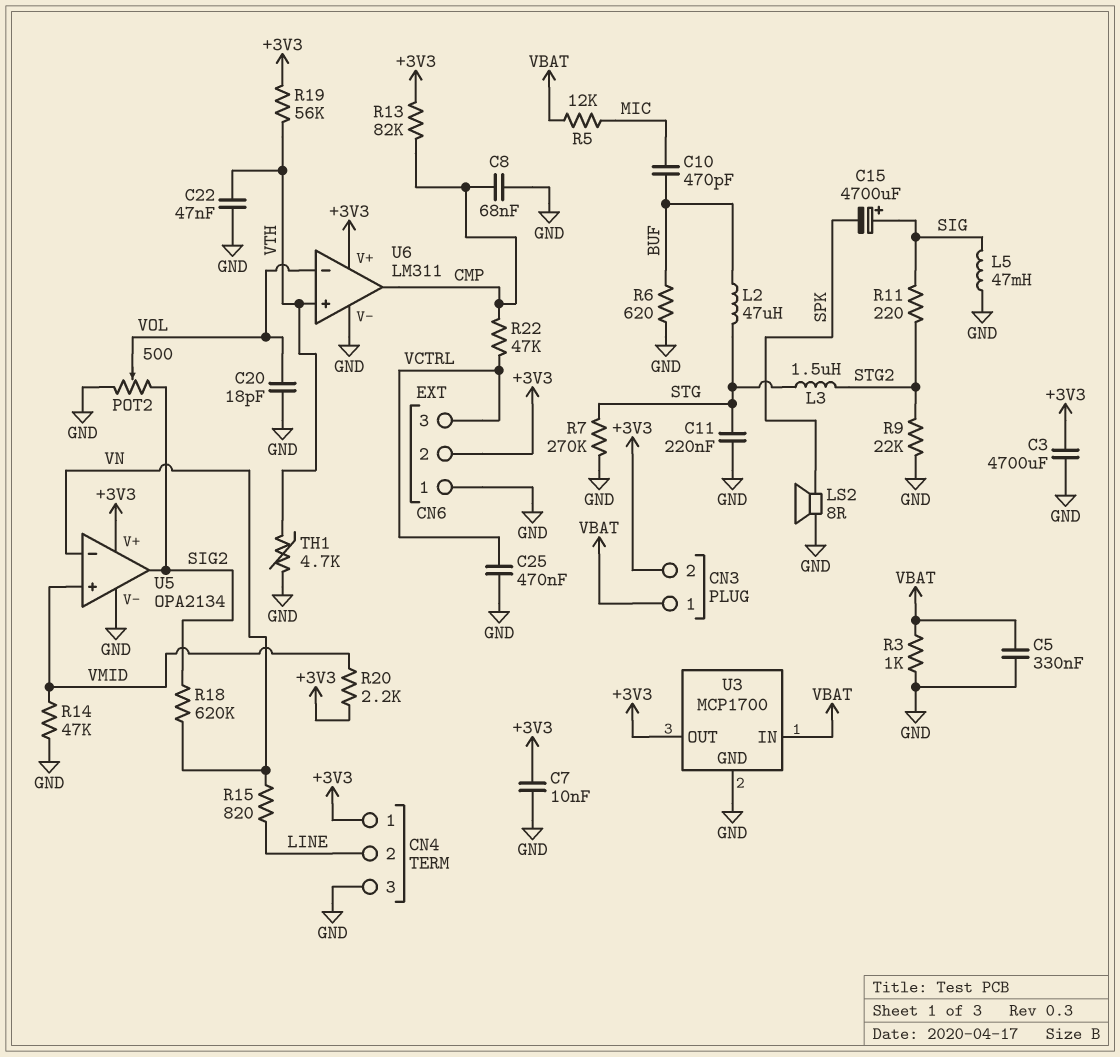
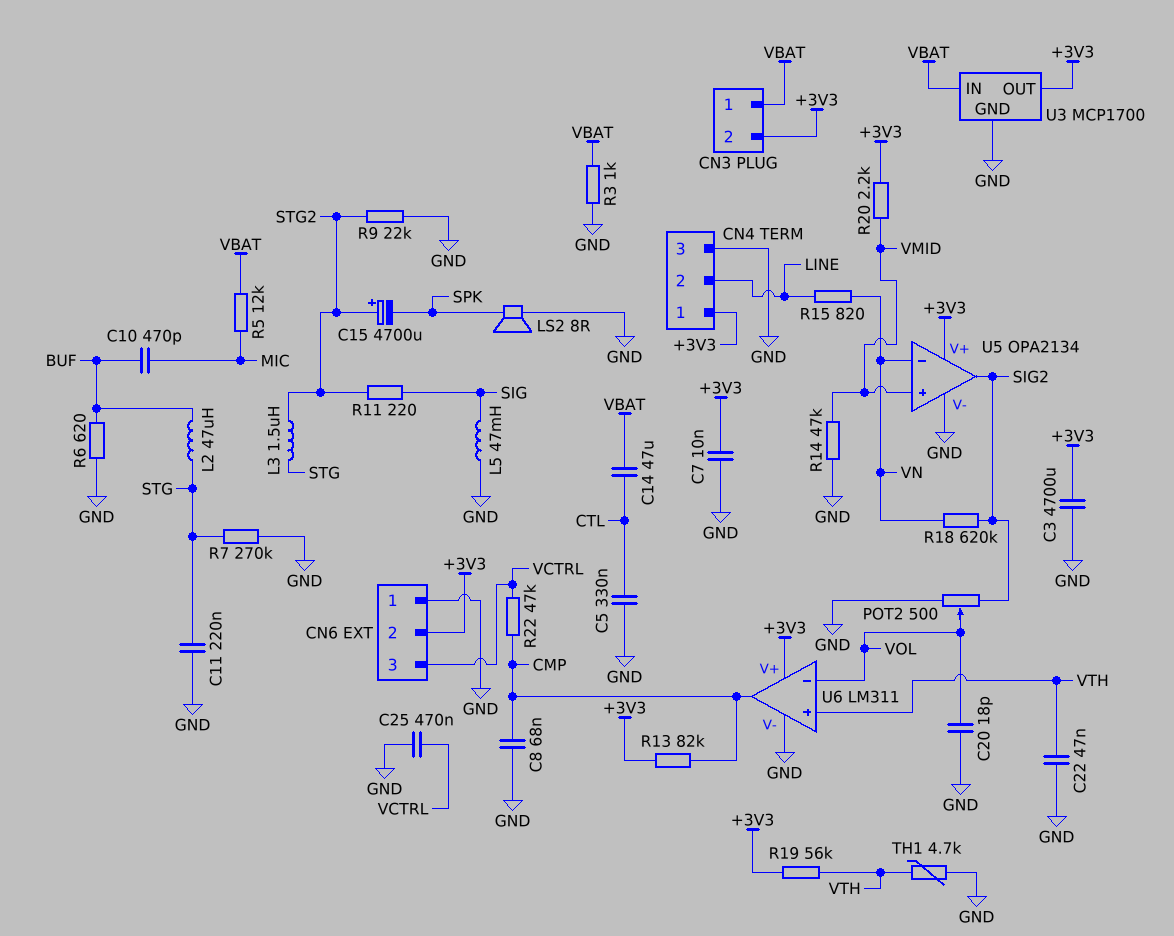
C5: 330nF (GND, VBAT) -> 330nF (CTL, GND)
C14: none -> 47uF (CTL, VBAT)
C15: 4700uF (plus SIG, minus SPK) -> 4700uF (plus STG2, minus SPK)

